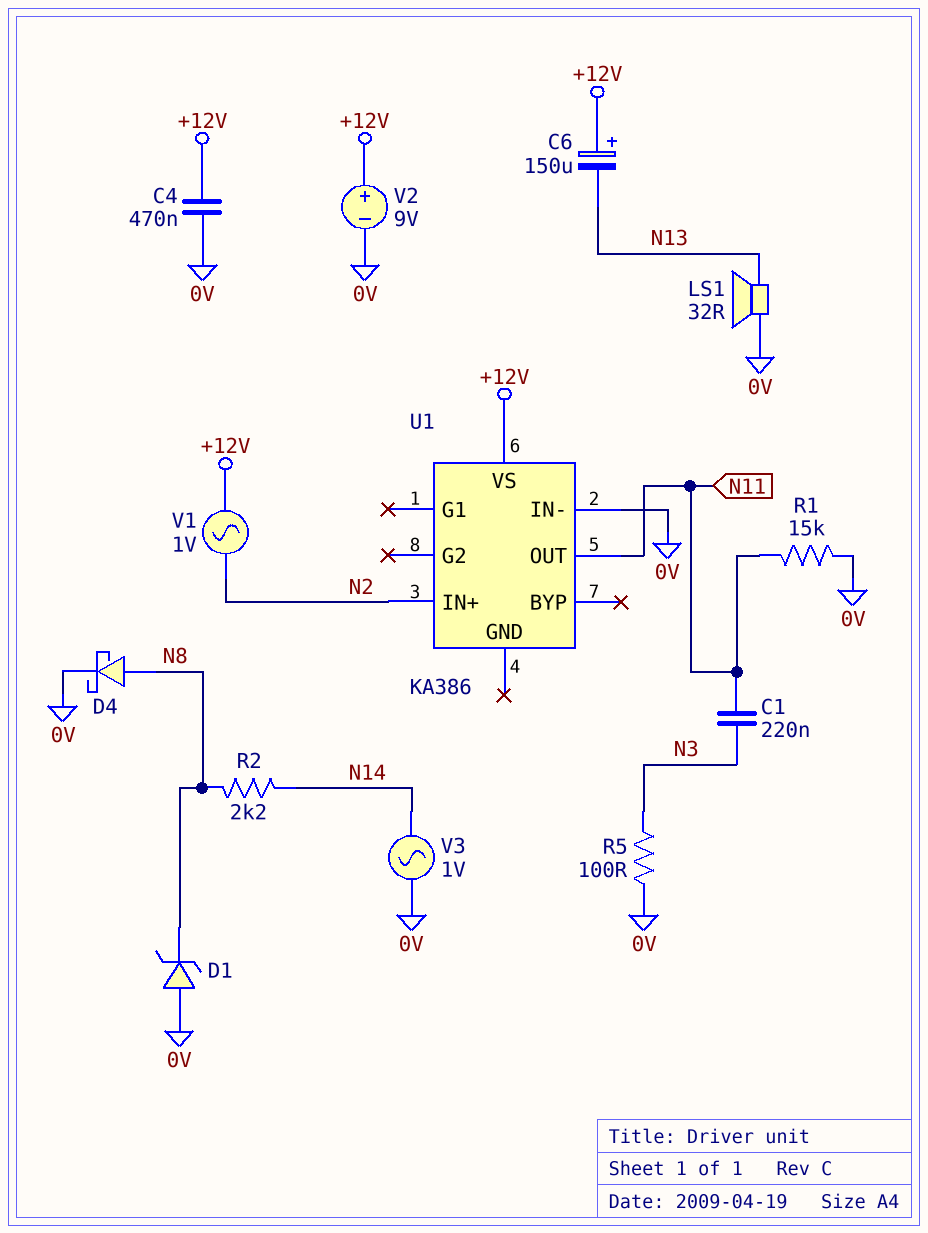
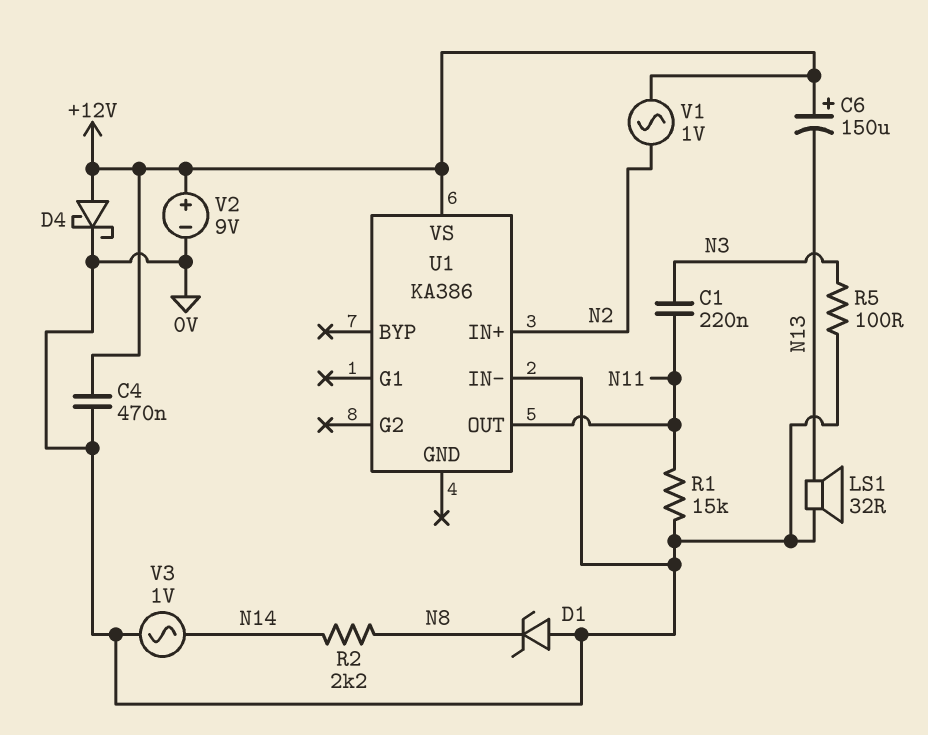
D4: schottky (A N8, K 0V) -> schottky (A +12V, K 0V)

